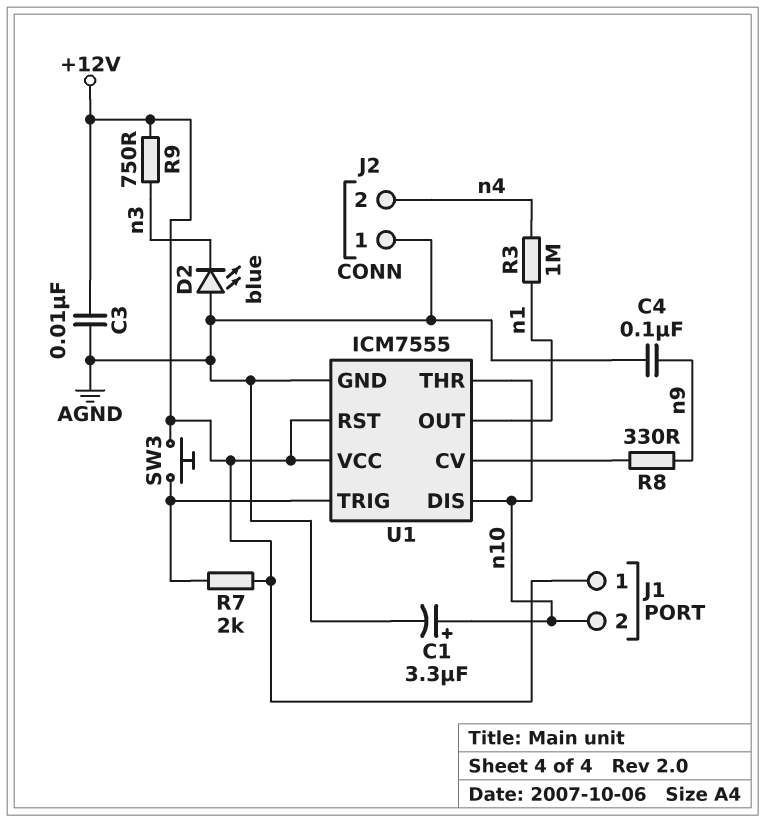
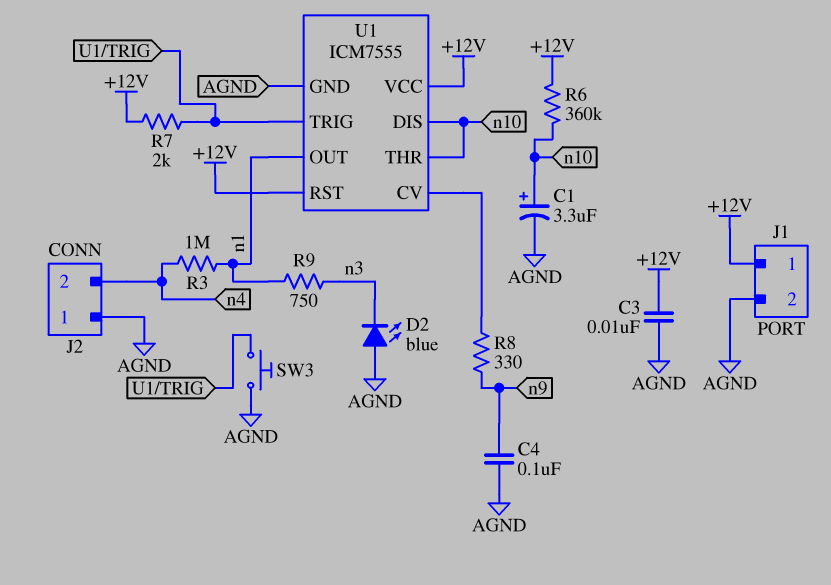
J1 pin 2: n10 -> AGND
R6: none -> 360k (+12V, n10)
R9: 750 (+12V, n3) -> 750 (n1, n3)
SW3: button (+12V, U1/TRIG) -> button (AGND, U1/TRIG)

